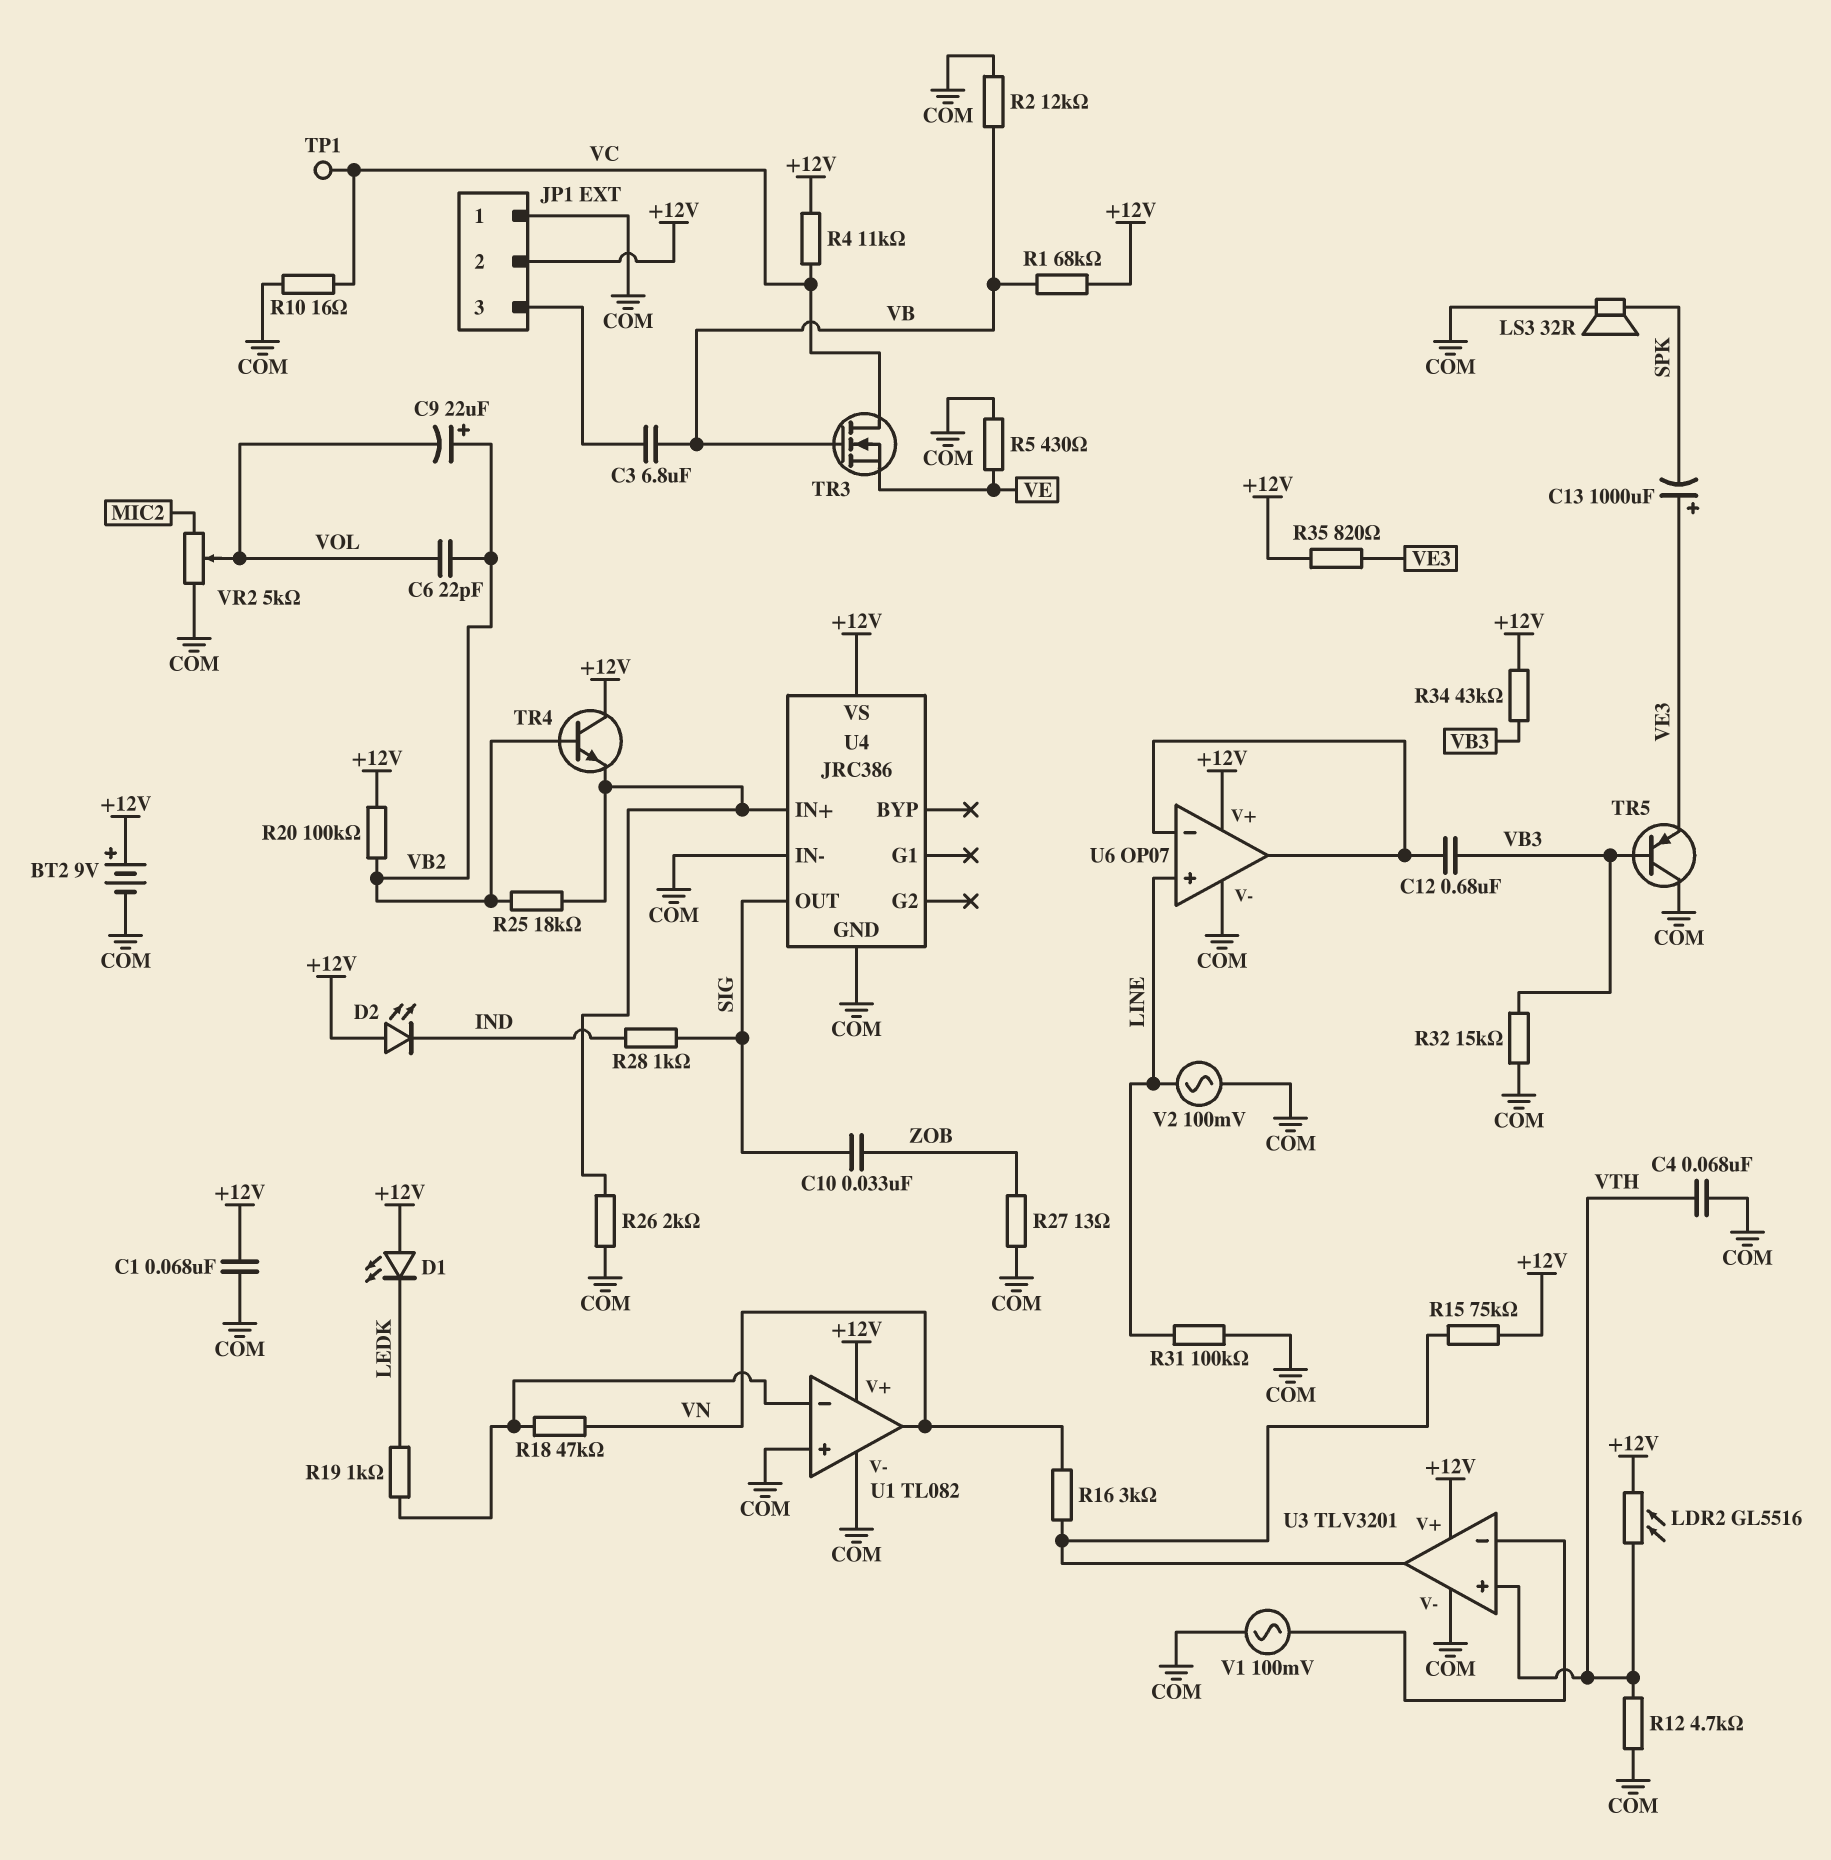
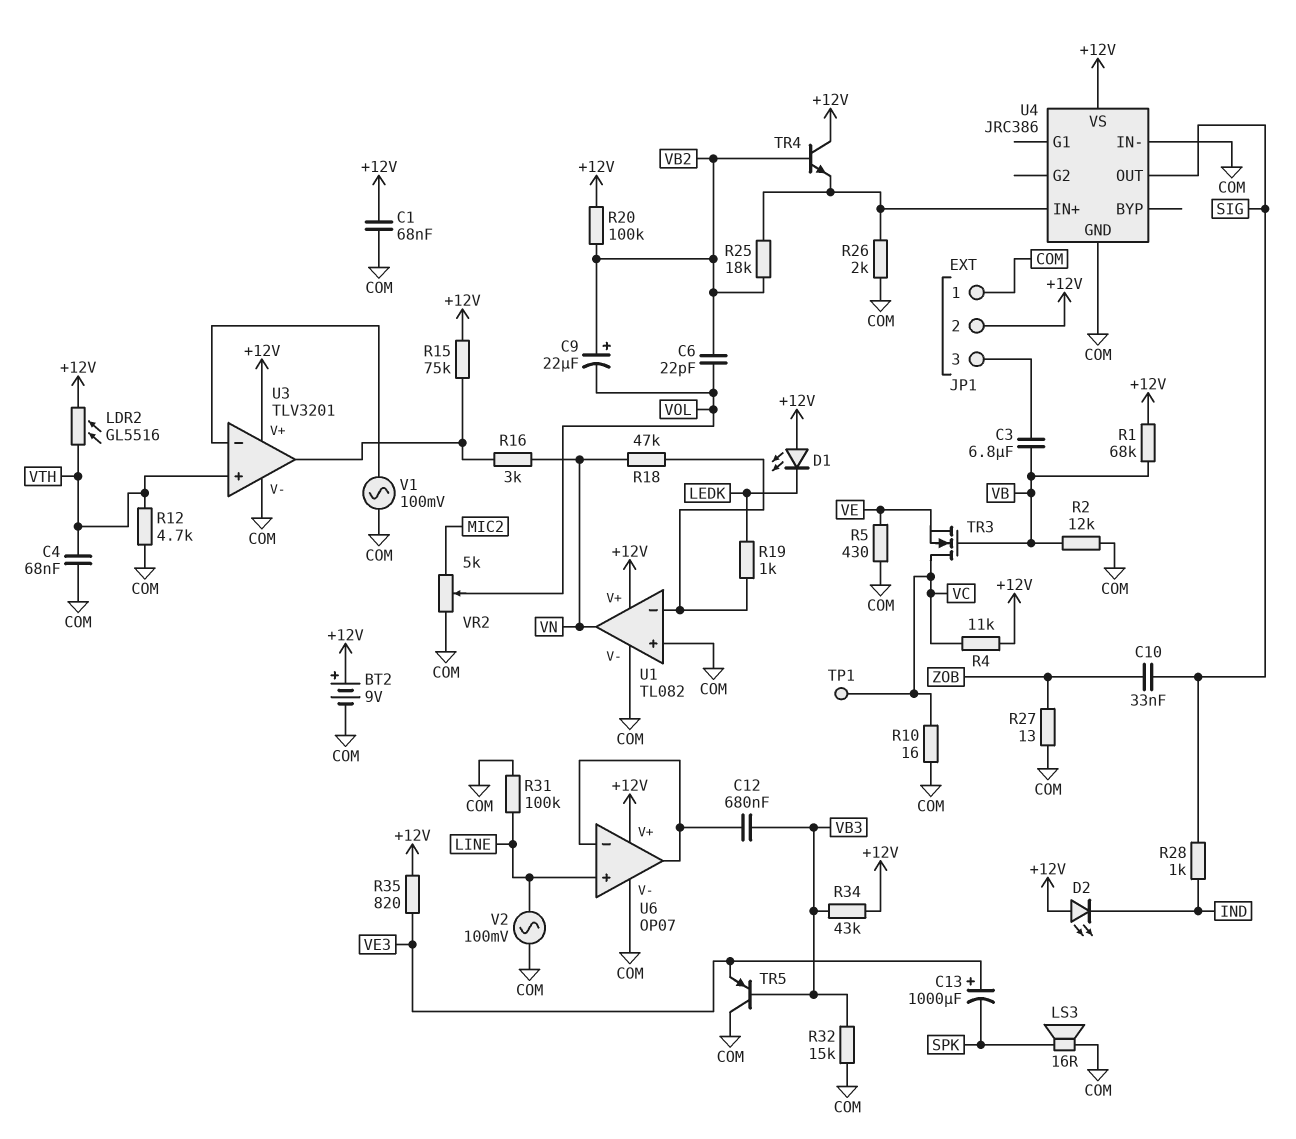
LS3: speaker 32R (COM, SPK) -> speaker 16R (COM, SPK)

